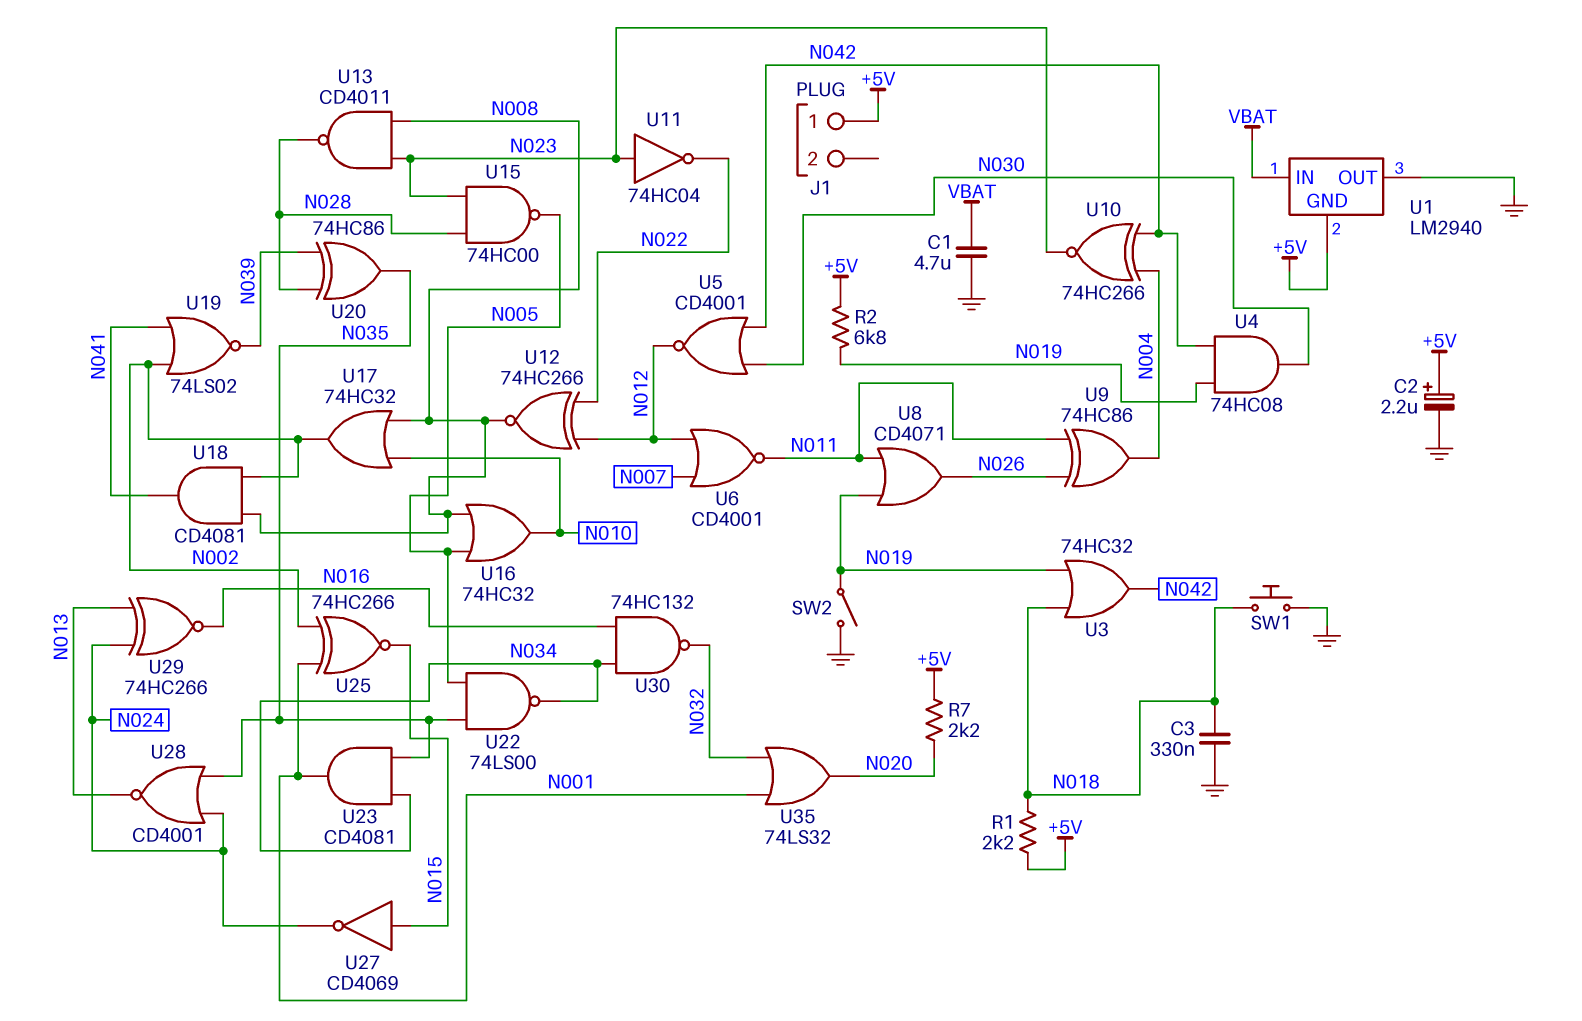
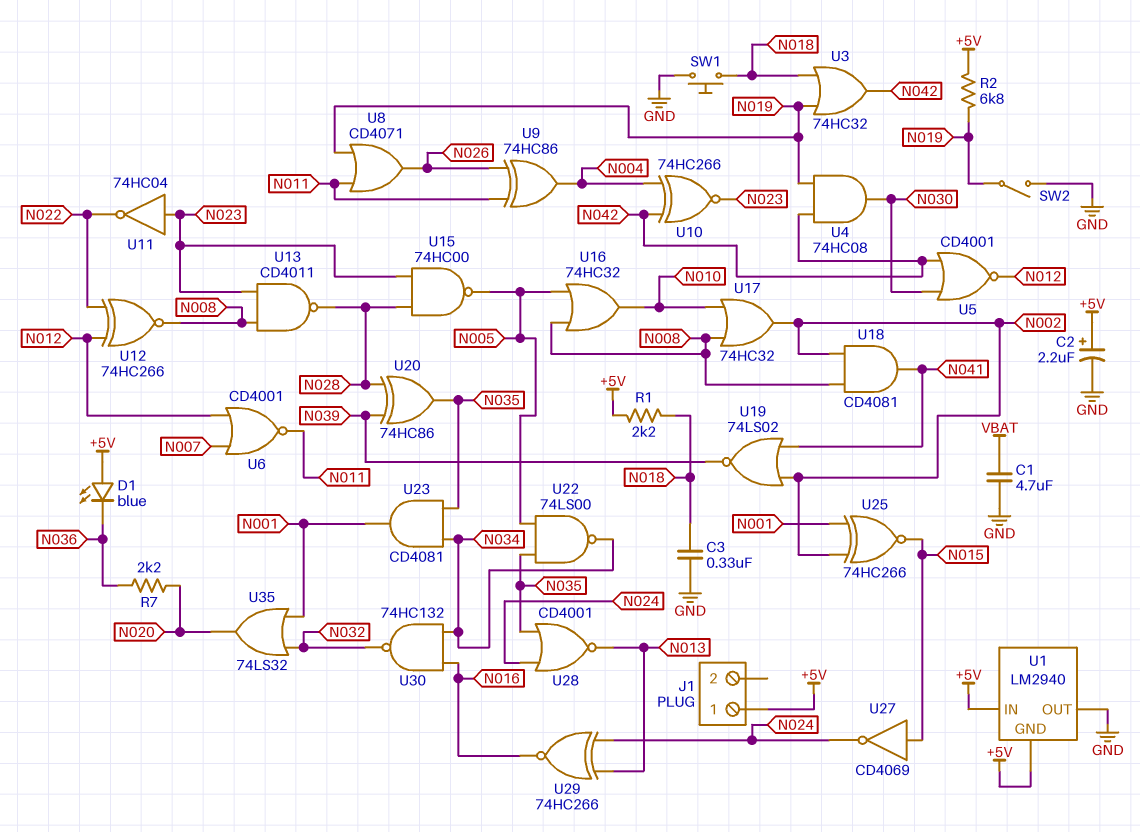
D1: none -> LED blue (A +5V, K N036)
R7: 2.2k (+5V, N020) -> 2.2k (N020, N036)
U1 pin IN: VBAT -> +5V

